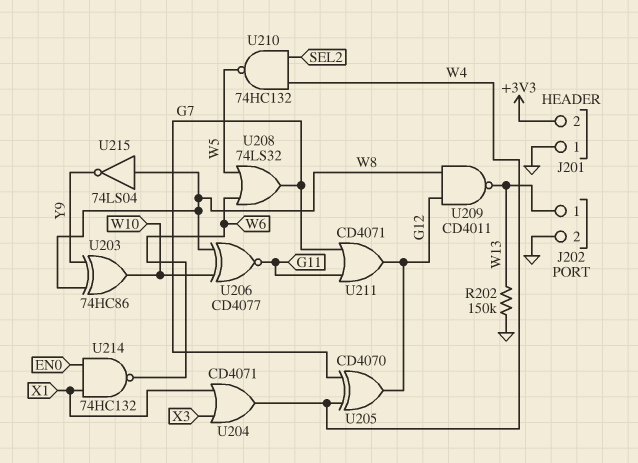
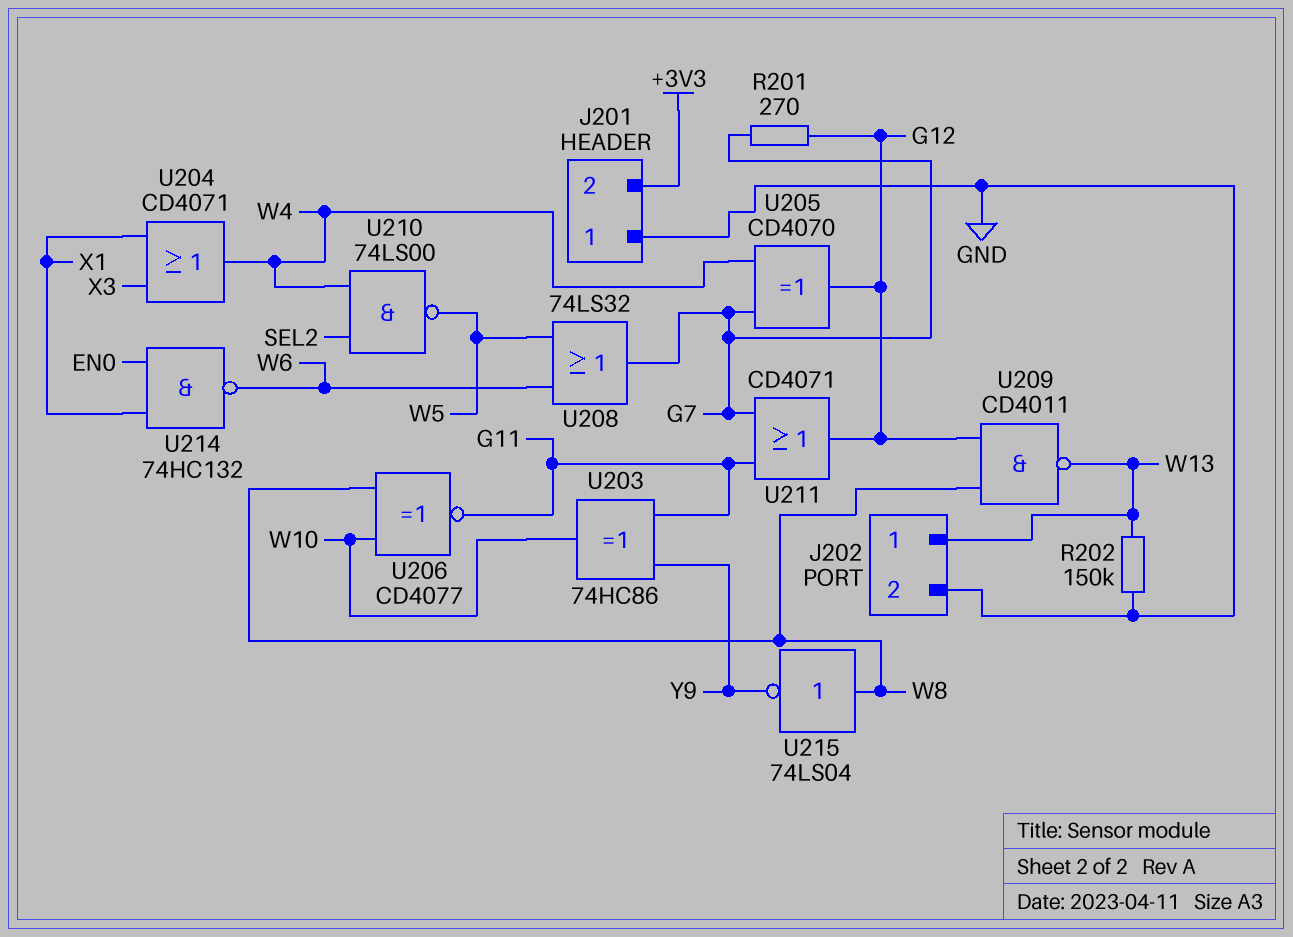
R201: none -> 270 (G7, G12)
U203: XOR 74HC86 (in W8, in Y9, out W10) -> XOR 74HC86 (in G11, in Y9, out W10)
U210: NAND 74HC132 (in SEL2, in W4, out W5) -> NAND 74LS00 (in SEL2, in W4, out W5)

